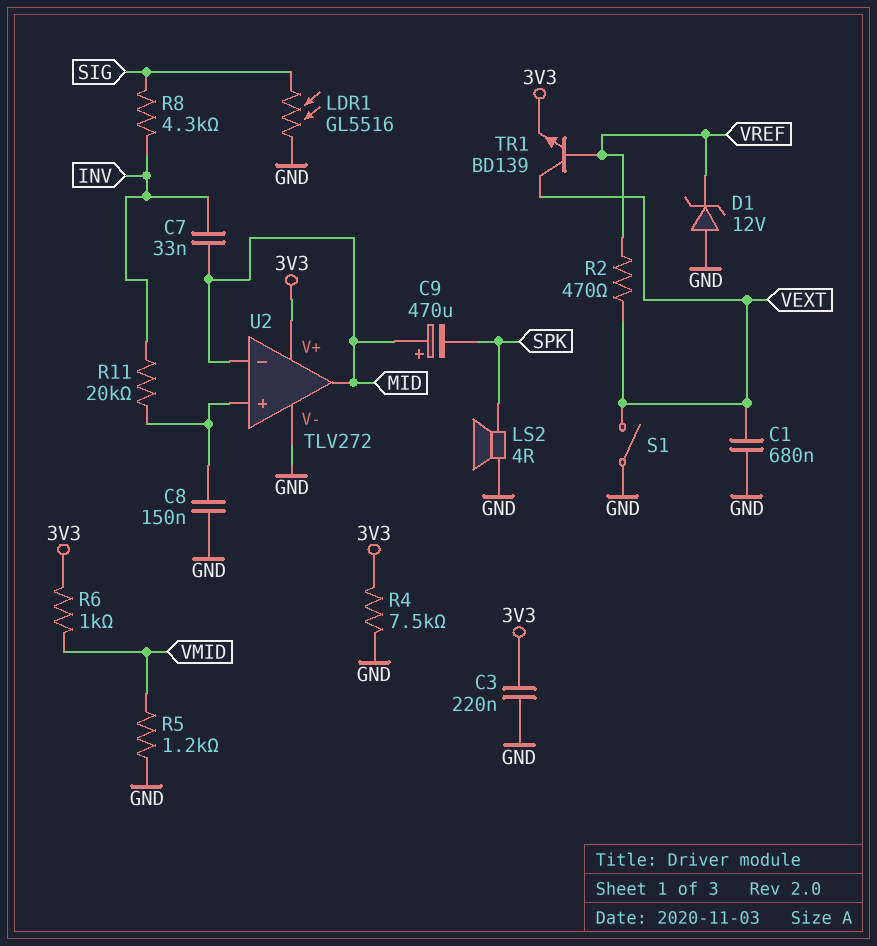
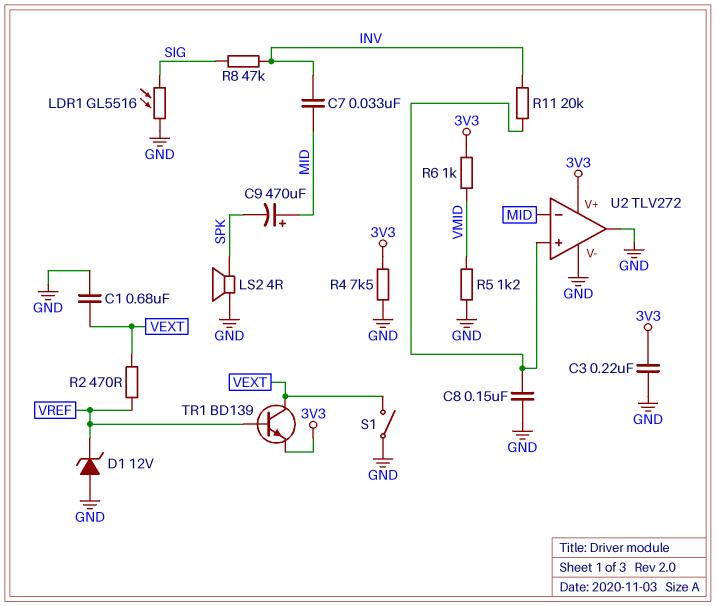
R8: 4.3k (INV, SIG) -> 47k (INV, SIG)
U2 pin out: MID -> GND

